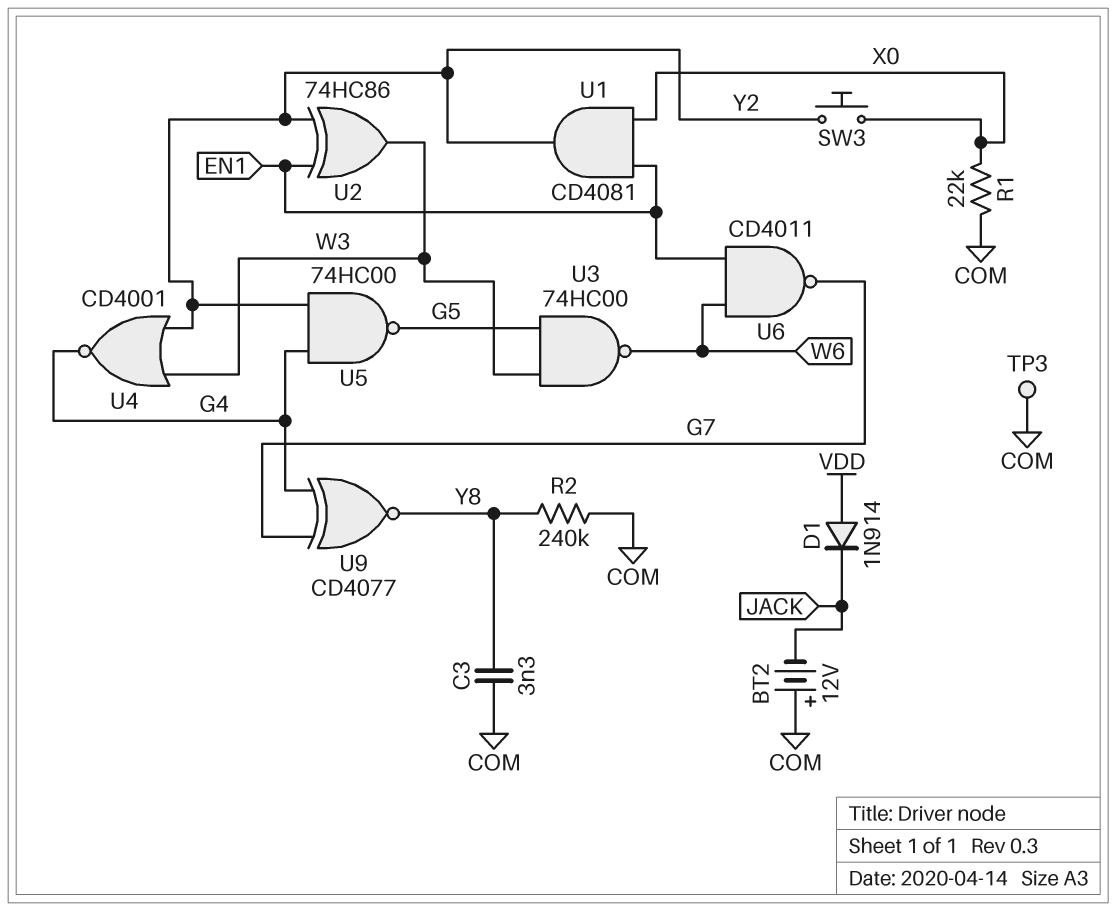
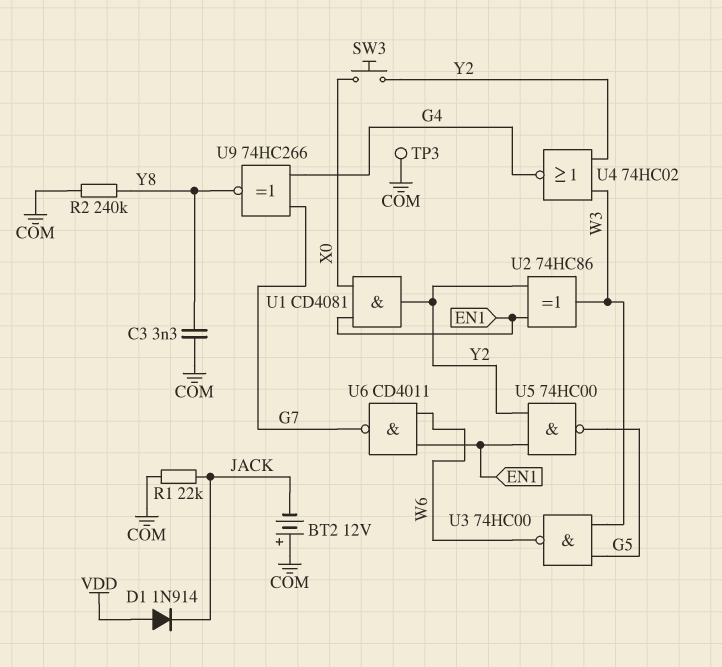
R1: 22k (COM, X0) -> 22k (COM, JACK)
U4: NOR CD4001 (in W3, in Y2, out G4) -> NOR 74HC02 (in W3, in Y2, out G4)
U5: NAND 74HC00 (in G4, in Y2, out G5) -> NAND 74HC00 (in EN1, in Y2, out G5)
U9: XNOR CD4077 (in G4, in G7, out Y8) -> XNOR 74HC266 (in G4, in G7, out Y8)

